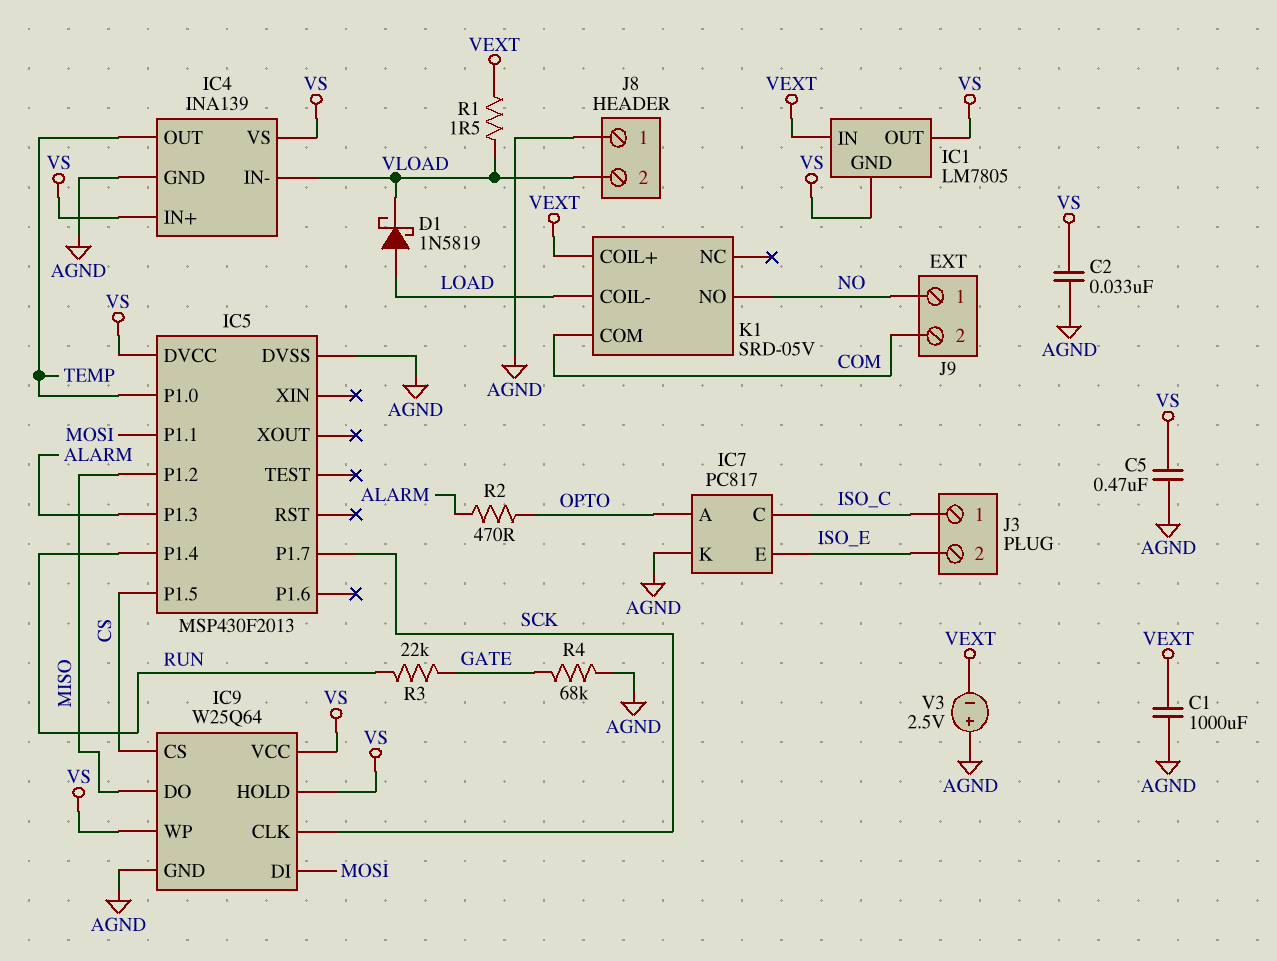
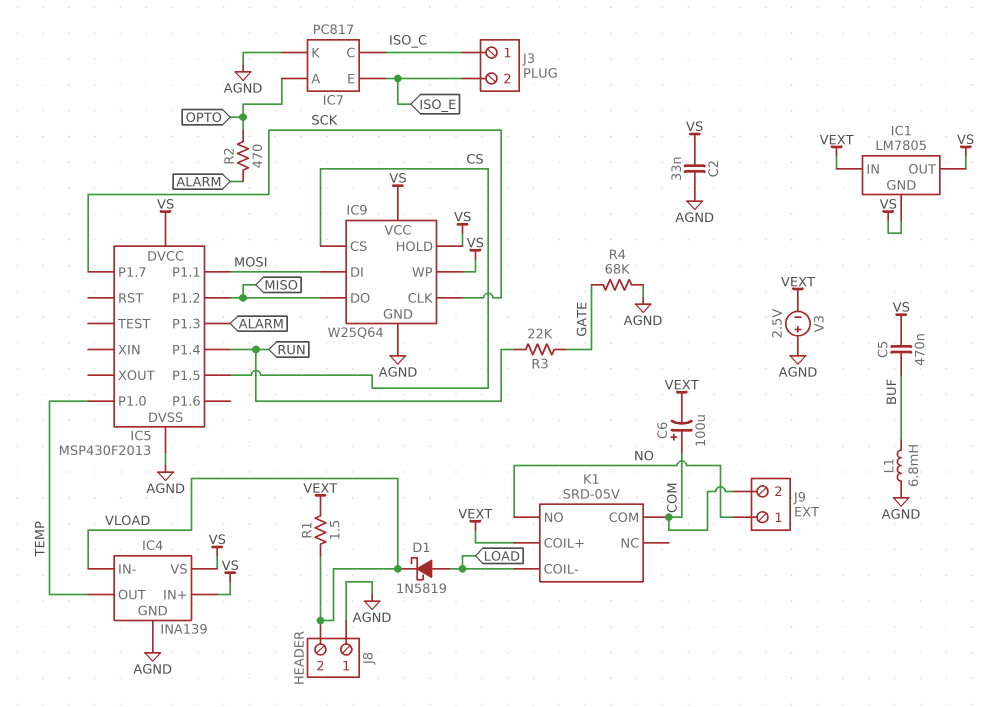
C1: 1000uF (AGND, VEXT) -> none
C5: 470nF (AGND, VS) -> 470nF (BUF, VS)
C6: none -> 100uF (plus COM, minus VEXT)
L1: none -> 6.8mH (AGND, BUF)

